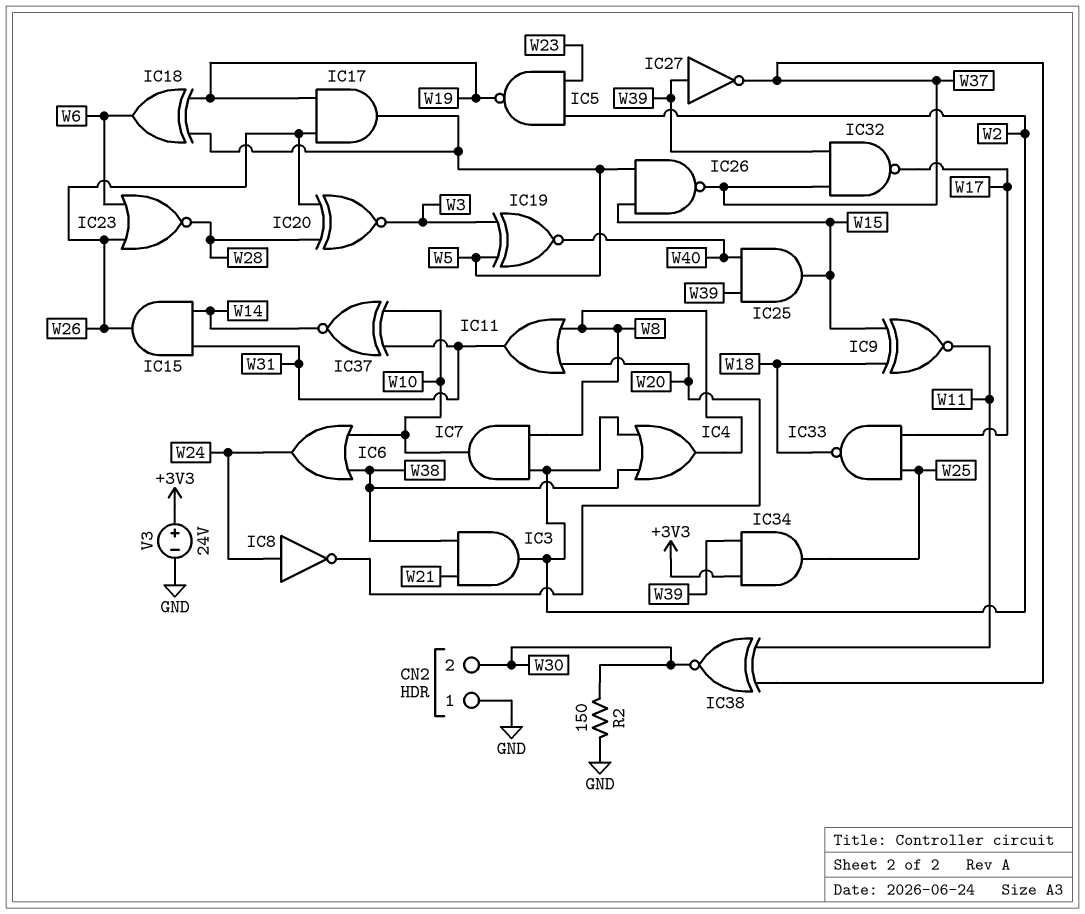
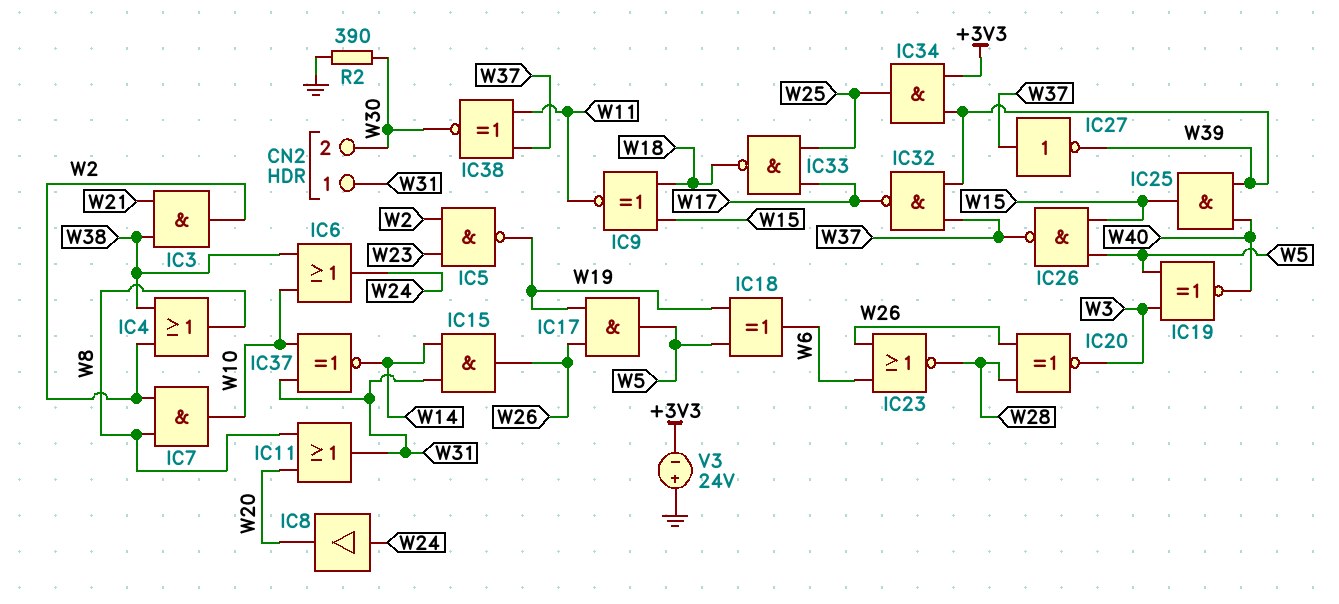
CN2 pin 1: GND -> W31
IC8: NOT (in W24, out W20) -> buffer (in W24, out W20)
IC27: NOT (in W39, out W37) -> NOT (in W37, out W39)
R2: 150 (GND, W30) -> 390 (GND, W30)
V3: 24V (plus +3V3, minus GND) -> 24V (plus GND, minus +3V3)

